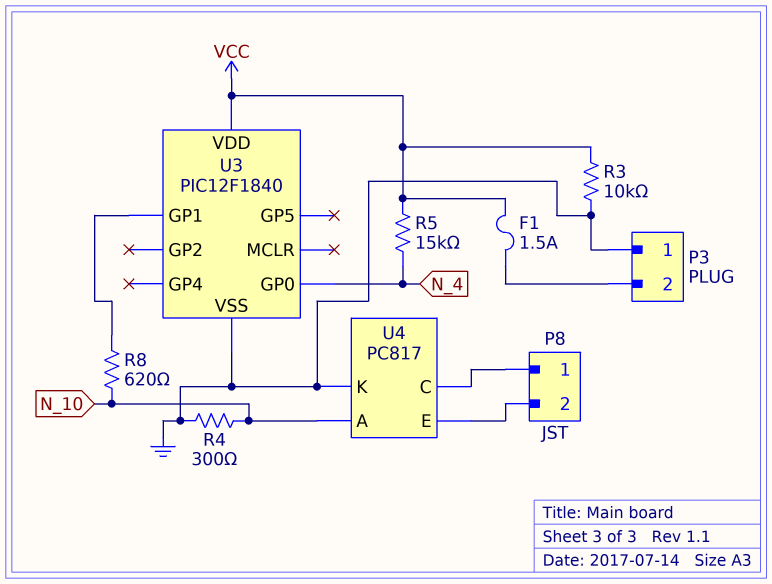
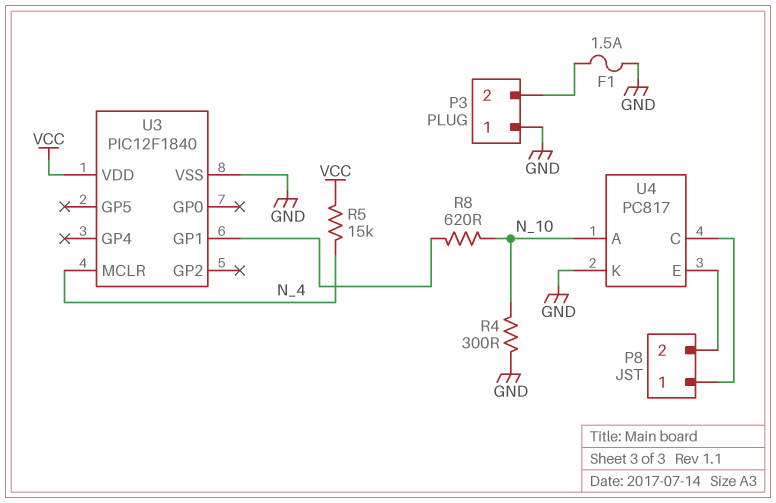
F1: 1.5A (P3/2, VCC) -> 1.5A (GND, P3/2)
R3: 10k (GND, VCC) -> none
U3 pin GP0: N_4 -> none
U3 pin MCLR: none -> N_4

